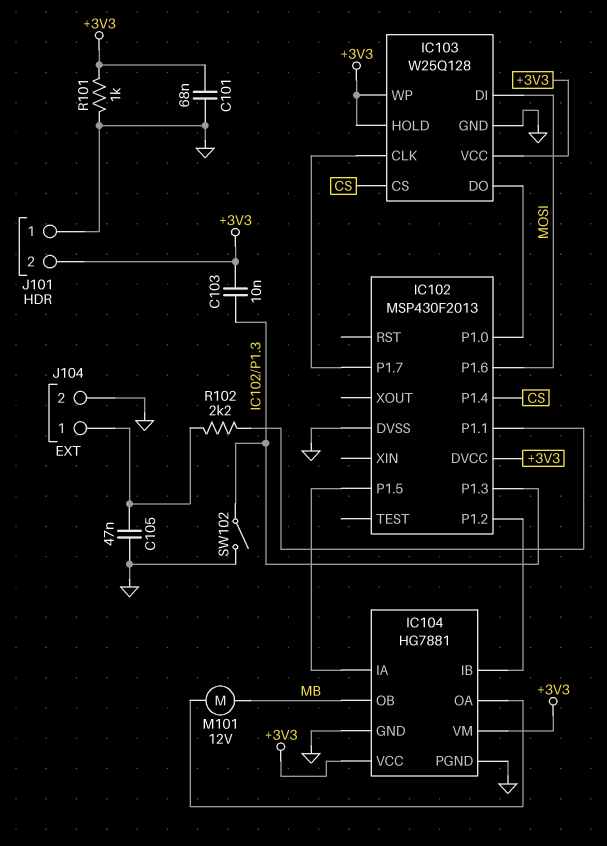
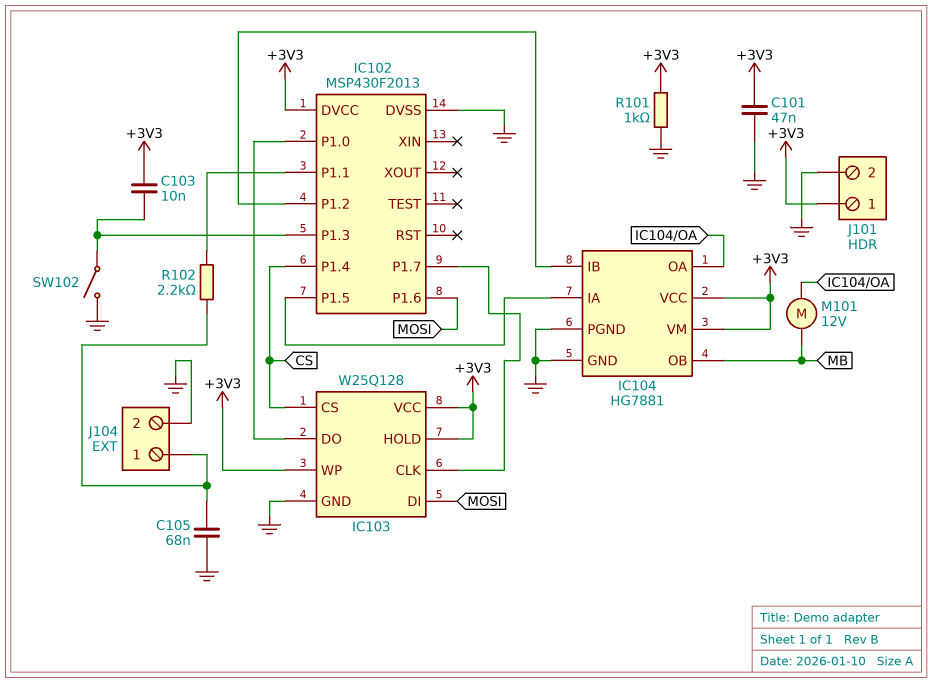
C101: 68nF (+3V3, GND) -> 47nF (+3V3, GND)
C105: 47nF (GND, J104/1) -> 68nF (GND, J104/1)
J101 pin 1: GND -> +3V3
J101 pin 2: +3V3 -> GND

